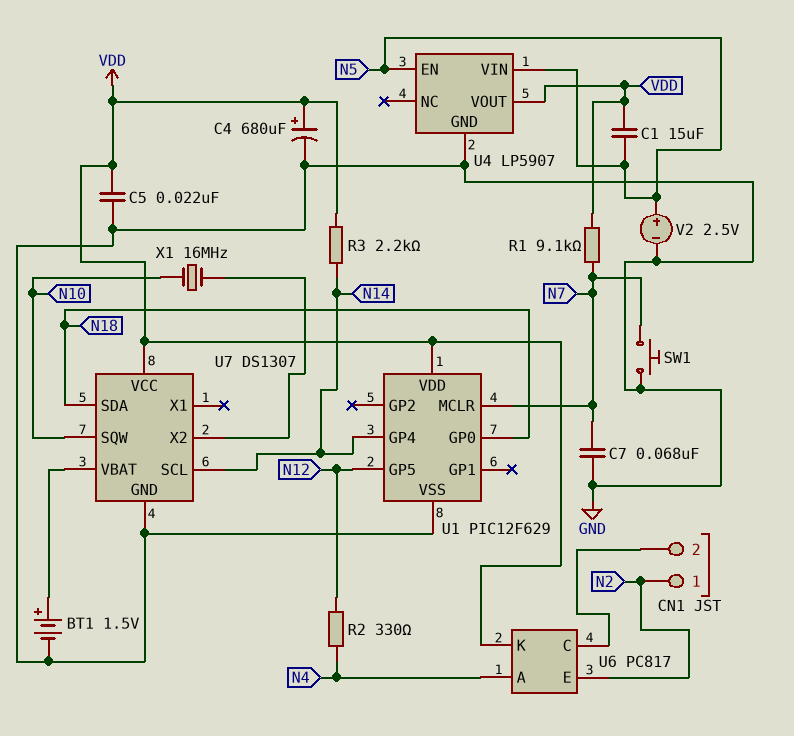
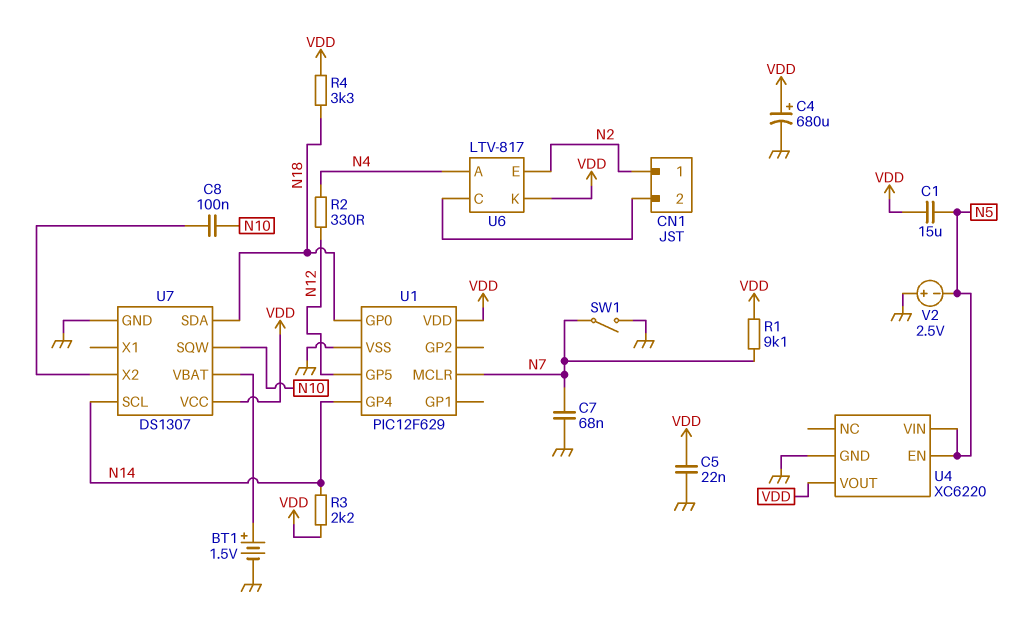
C8: none -> 100nF (N10, U7/X2)
R4: none -> 3.3k (N18, VDD)
SW1: button (GND, N7) -> switch (GND, N7)
U4: LP5907 -> XC6220
U6: PC817 -> LTV-817
V2: 2.5V (plus N5, minus GND) -> 2.5V (plus GND, minus N5)
X1: 16MHz (N10, U7/X2) -> none

